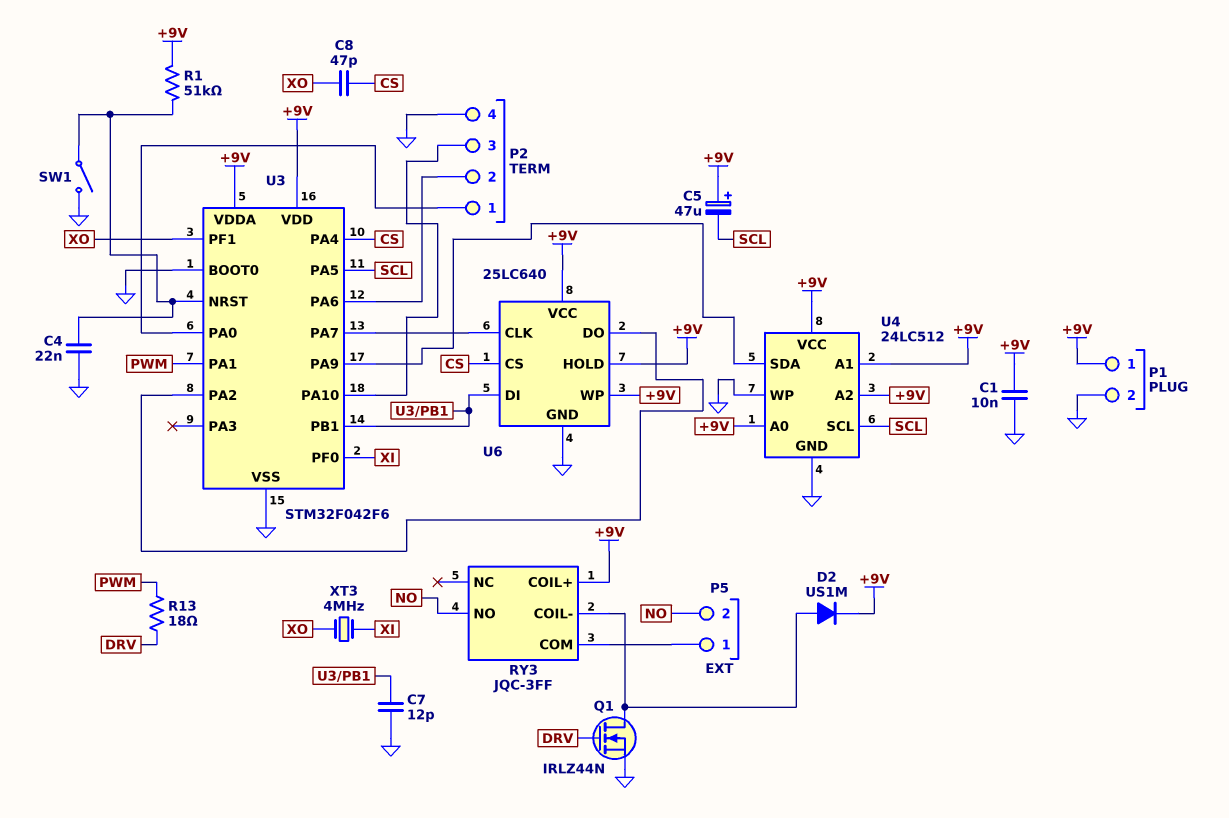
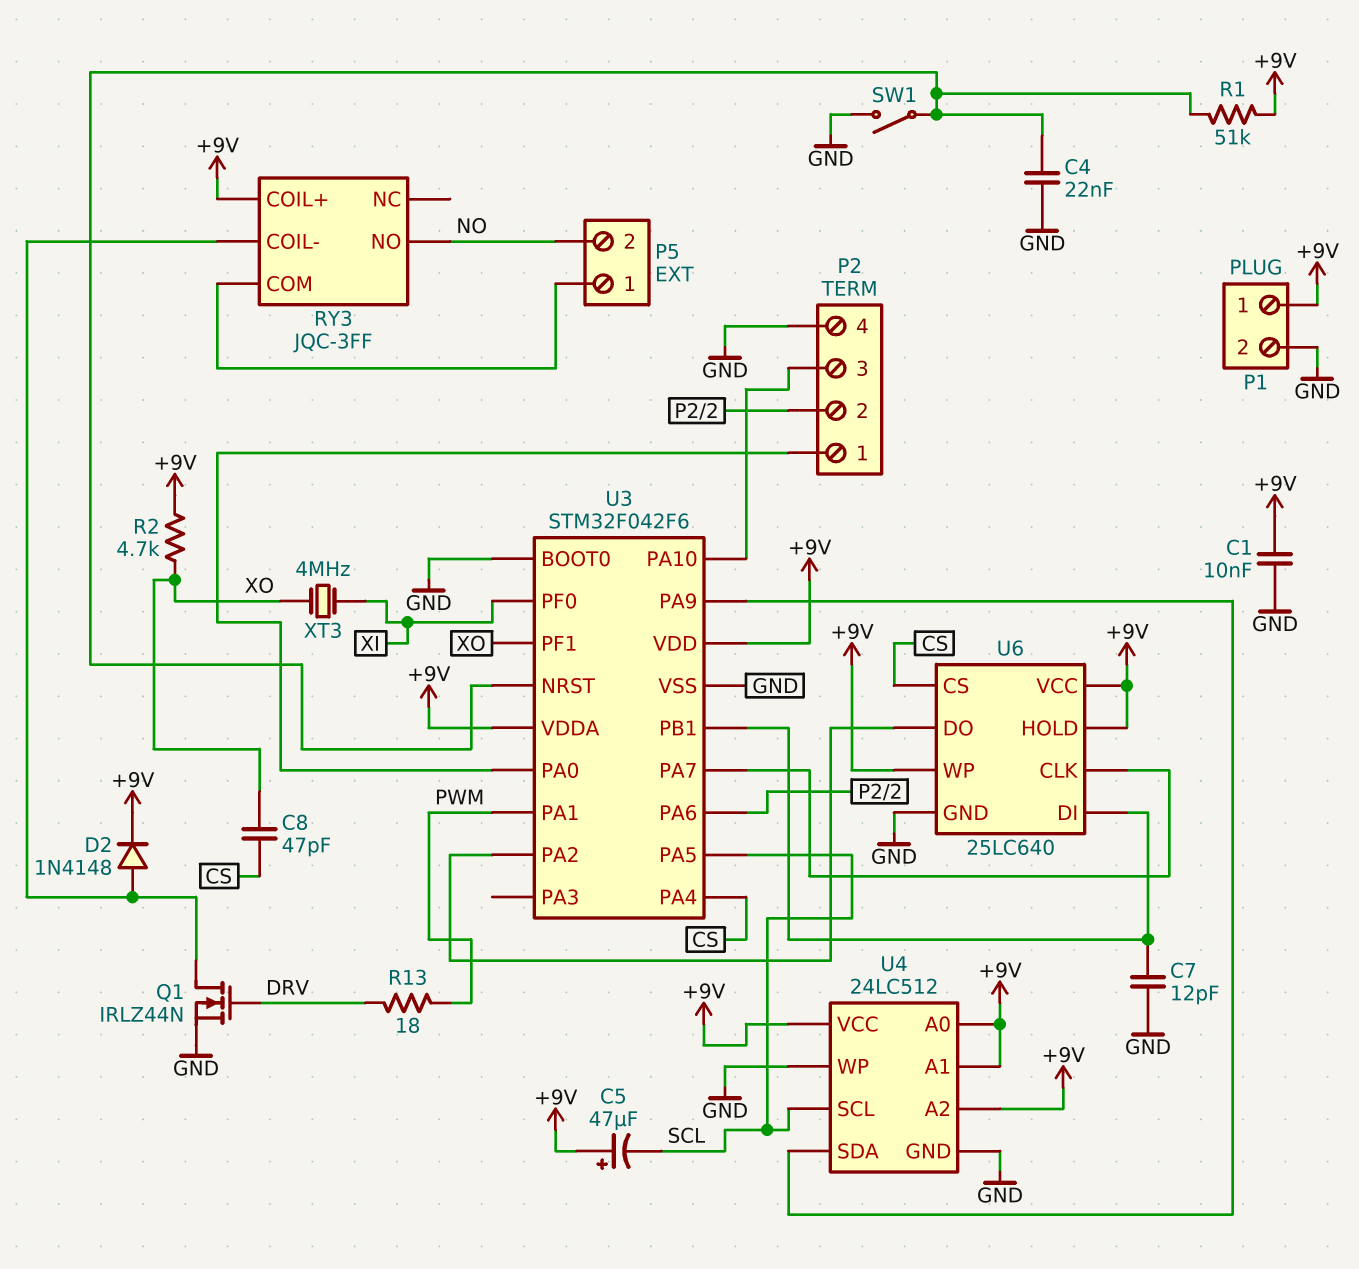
D2: diode US1M (A RY3/COIL-, K +9V) -> diode 1N4148 (A RY3/COIL-, K +9V)
R2: none -> 4.7k (+9V, XO)

